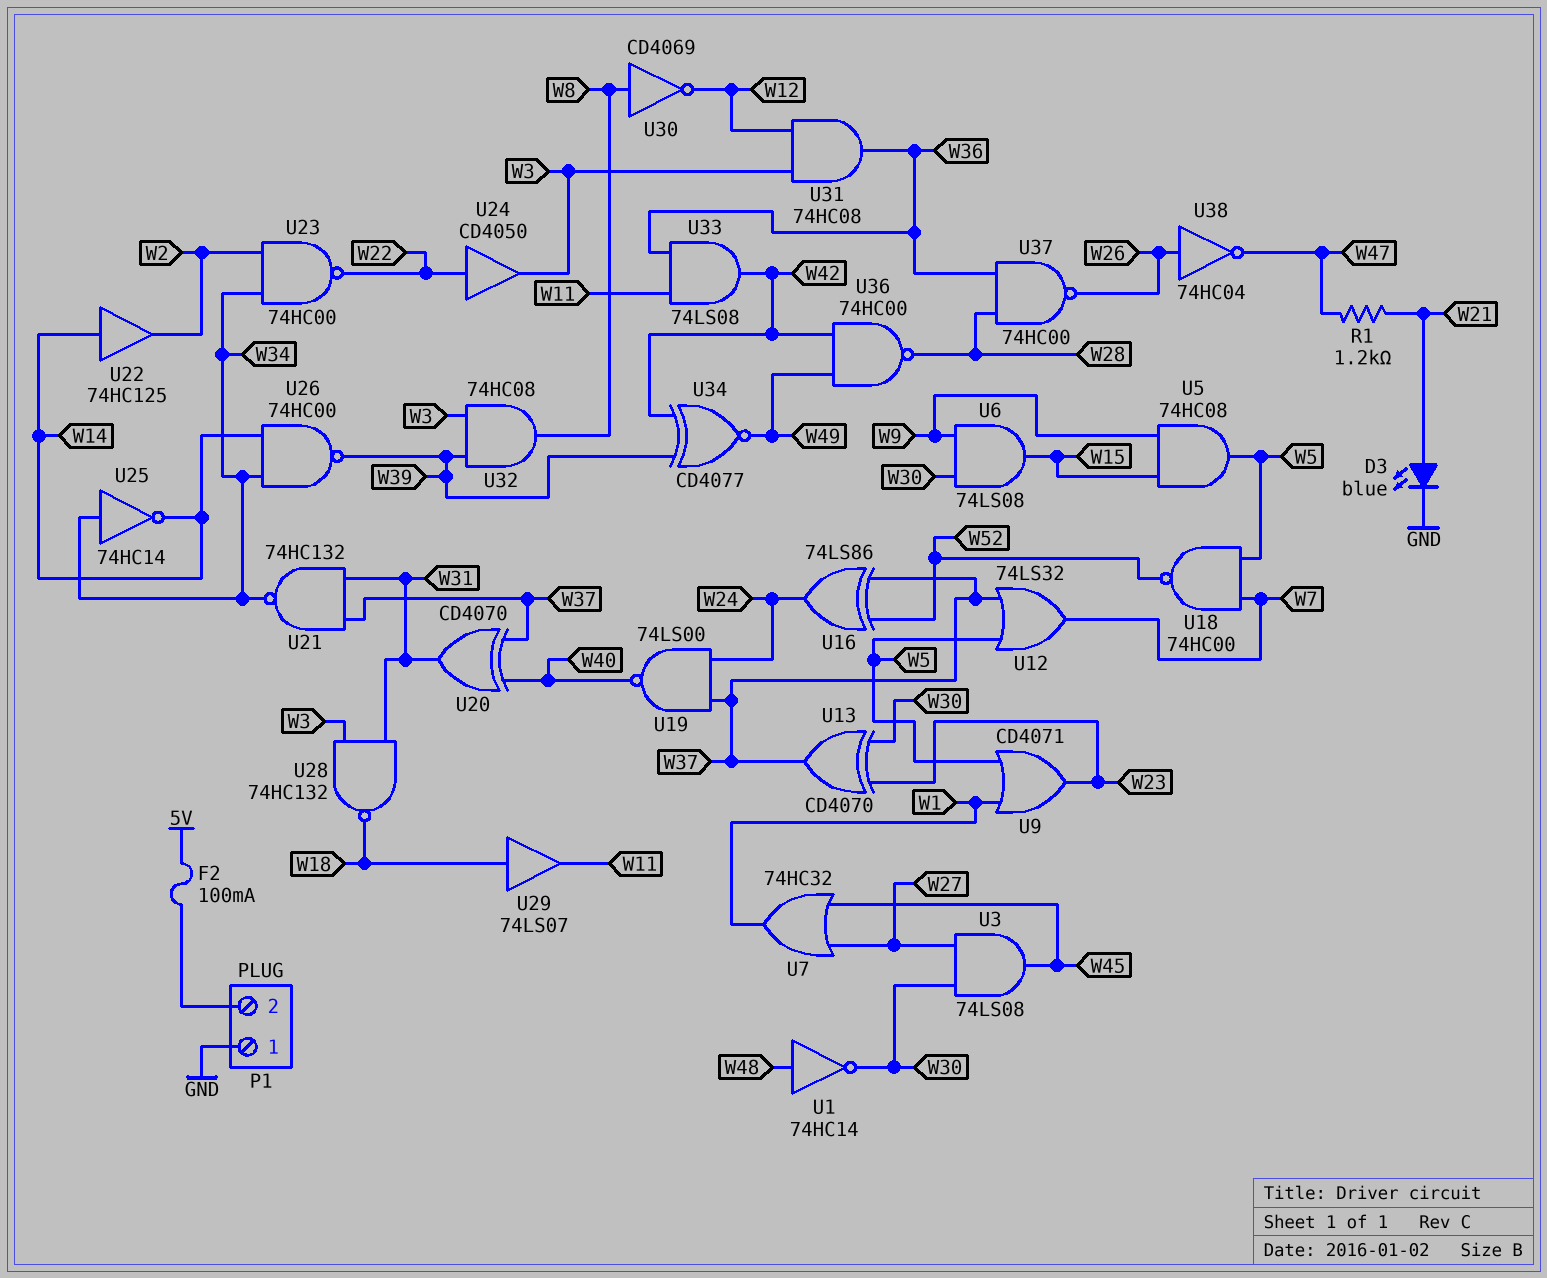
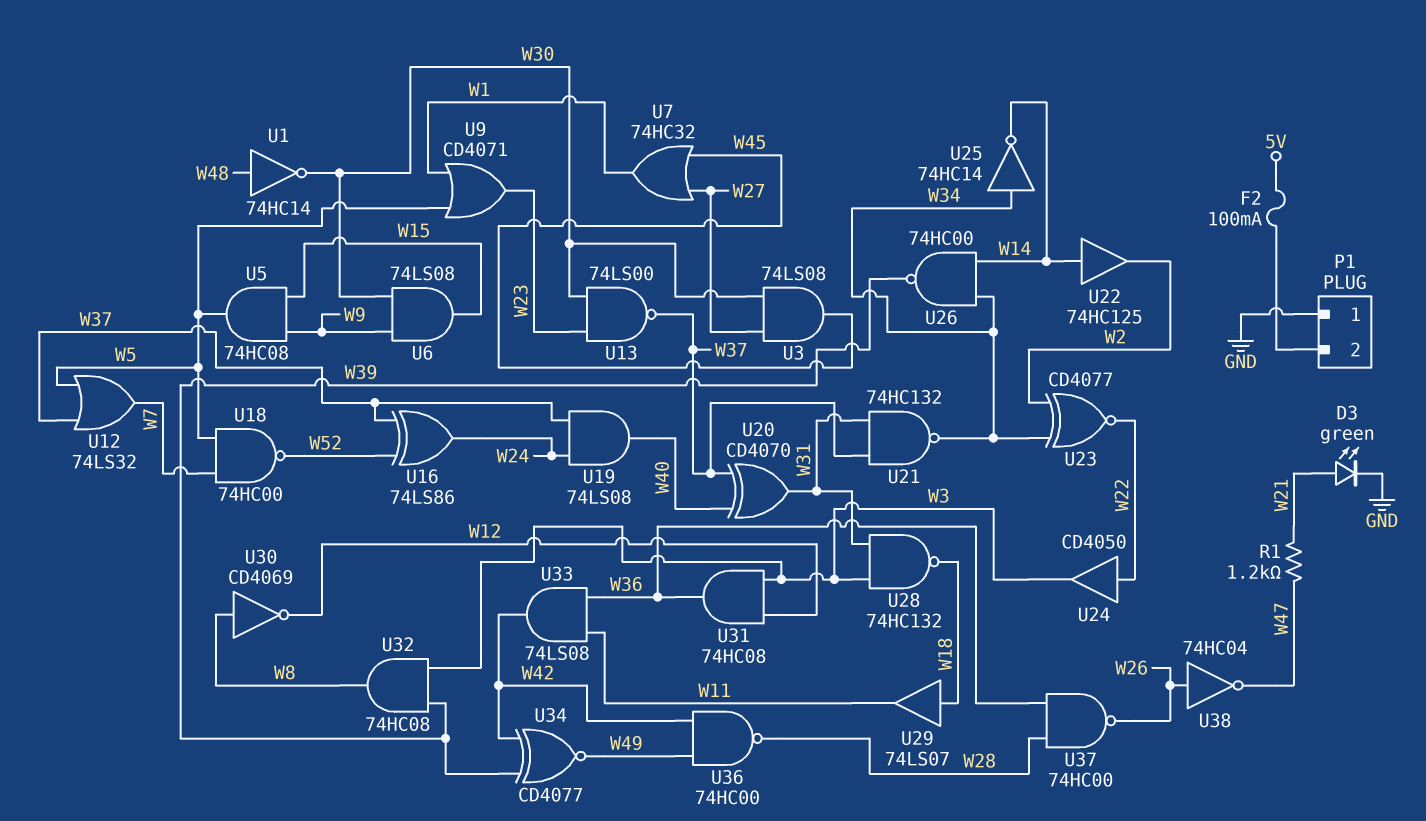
D3: LED blue (A W21, K GND) -> LED green (A W21, K GND)
U13: XOR CD4070 (in W23, in W30, out W37) -> NAND 74LS00 (in W23, in W30, out W37)
U19: NAND 74LS00 (in W24, in W37, out W40) -> AND 74LS08 (in W24, in W37, out W40)
U23: NAND 74HC00 (in W2, in W34, out W22) -> XNOR CD4077 (in W2, in W34, out W22)

